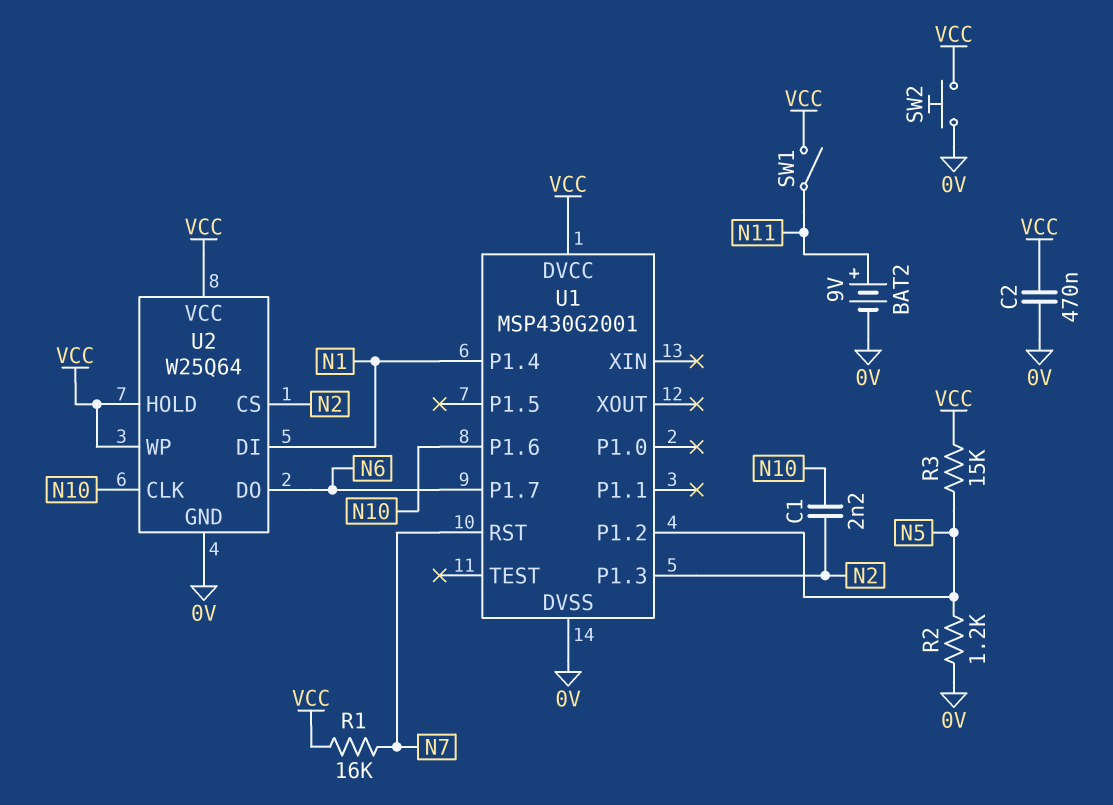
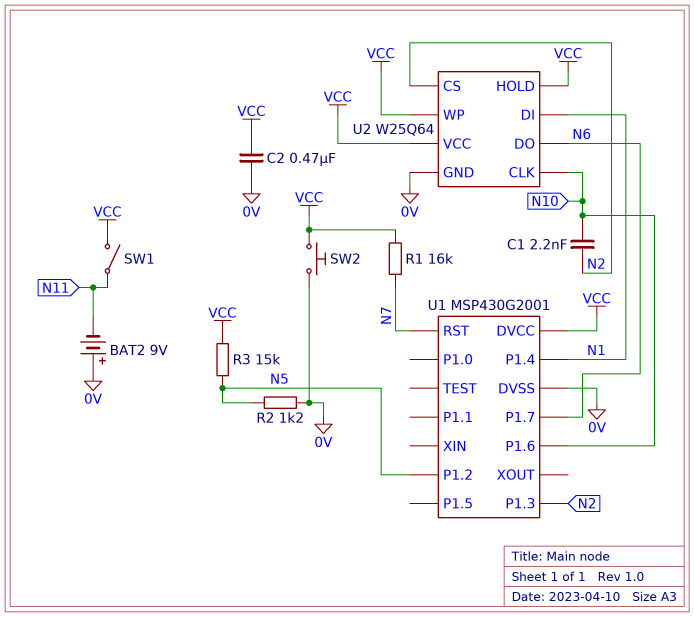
BAT2: 9V (plus N11, minus 0V) -> 9V (plus 0V, minus N11)

